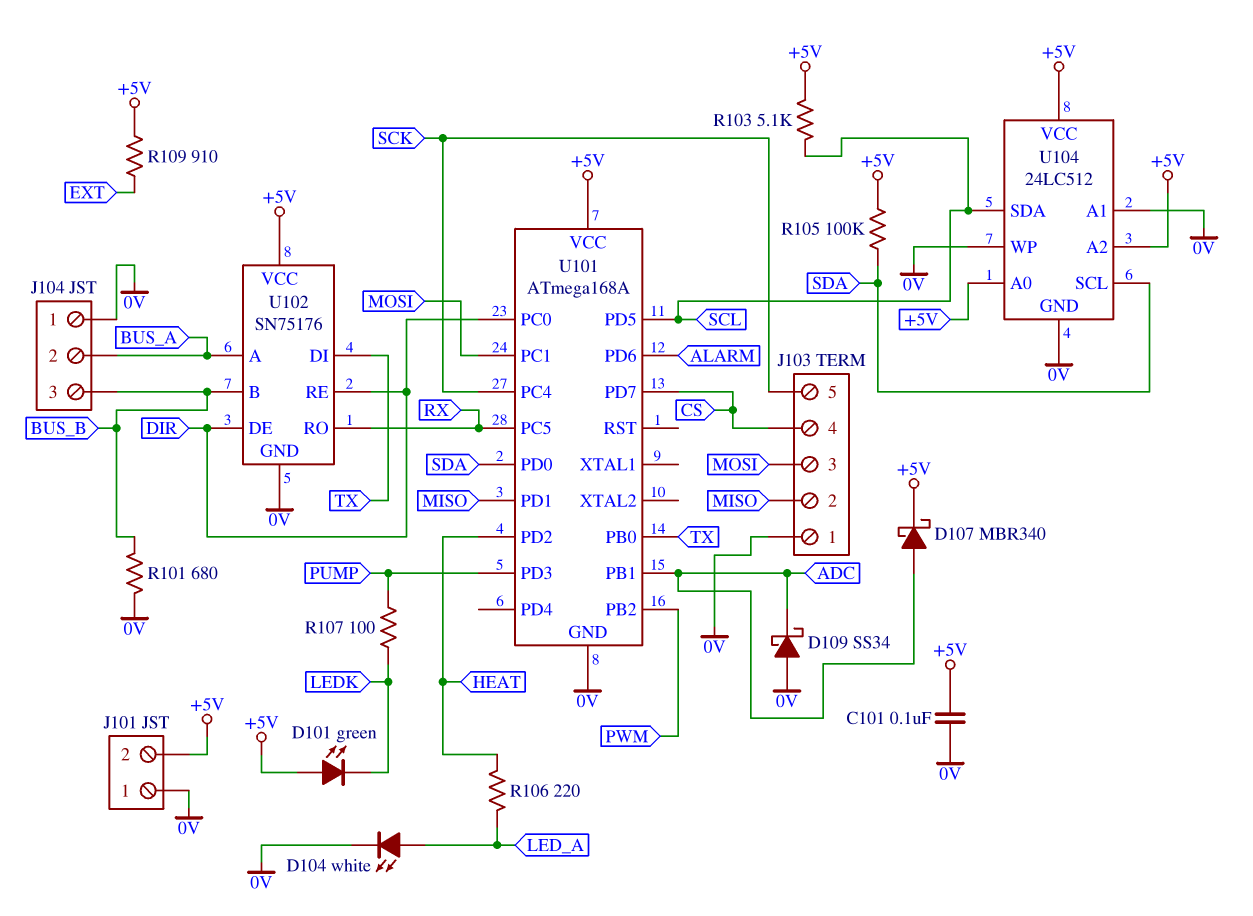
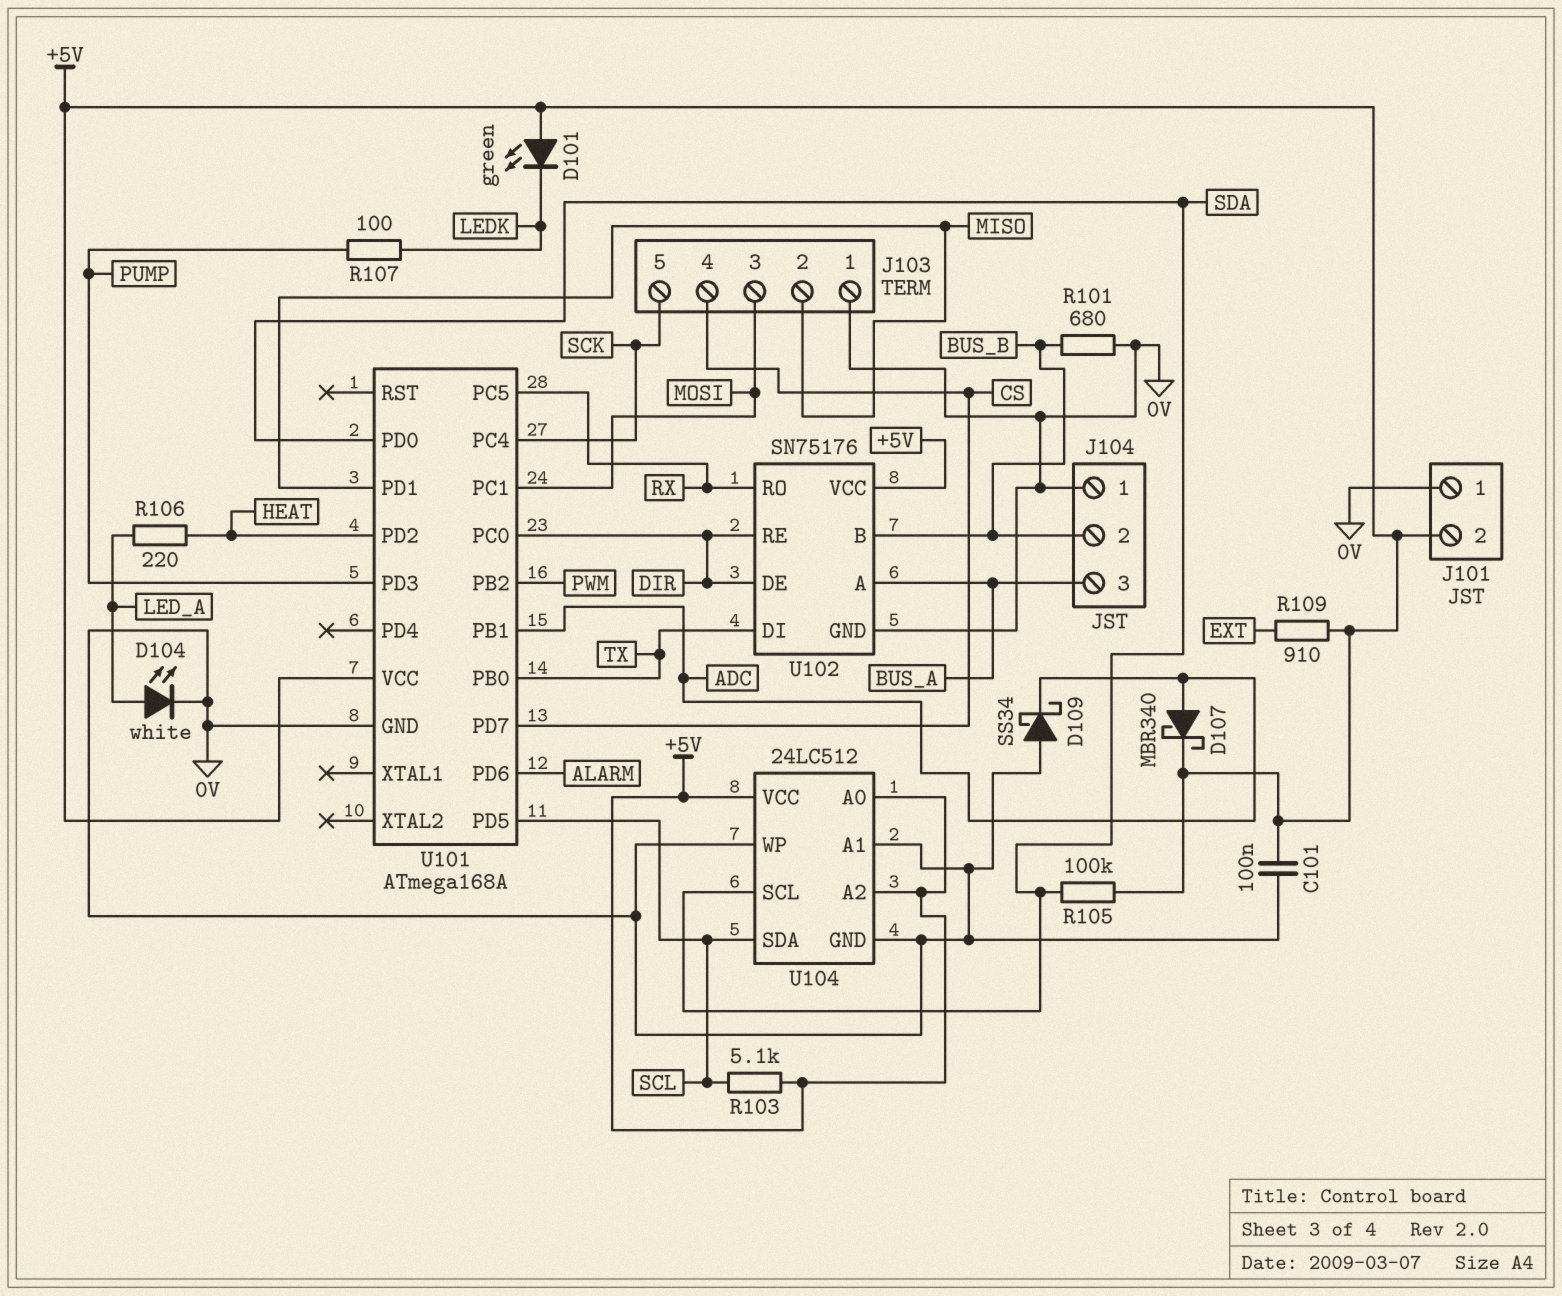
J104 pin 2: BUS_A -> BUS_B
J104 pin 3: BUS_B -> BUS_A

